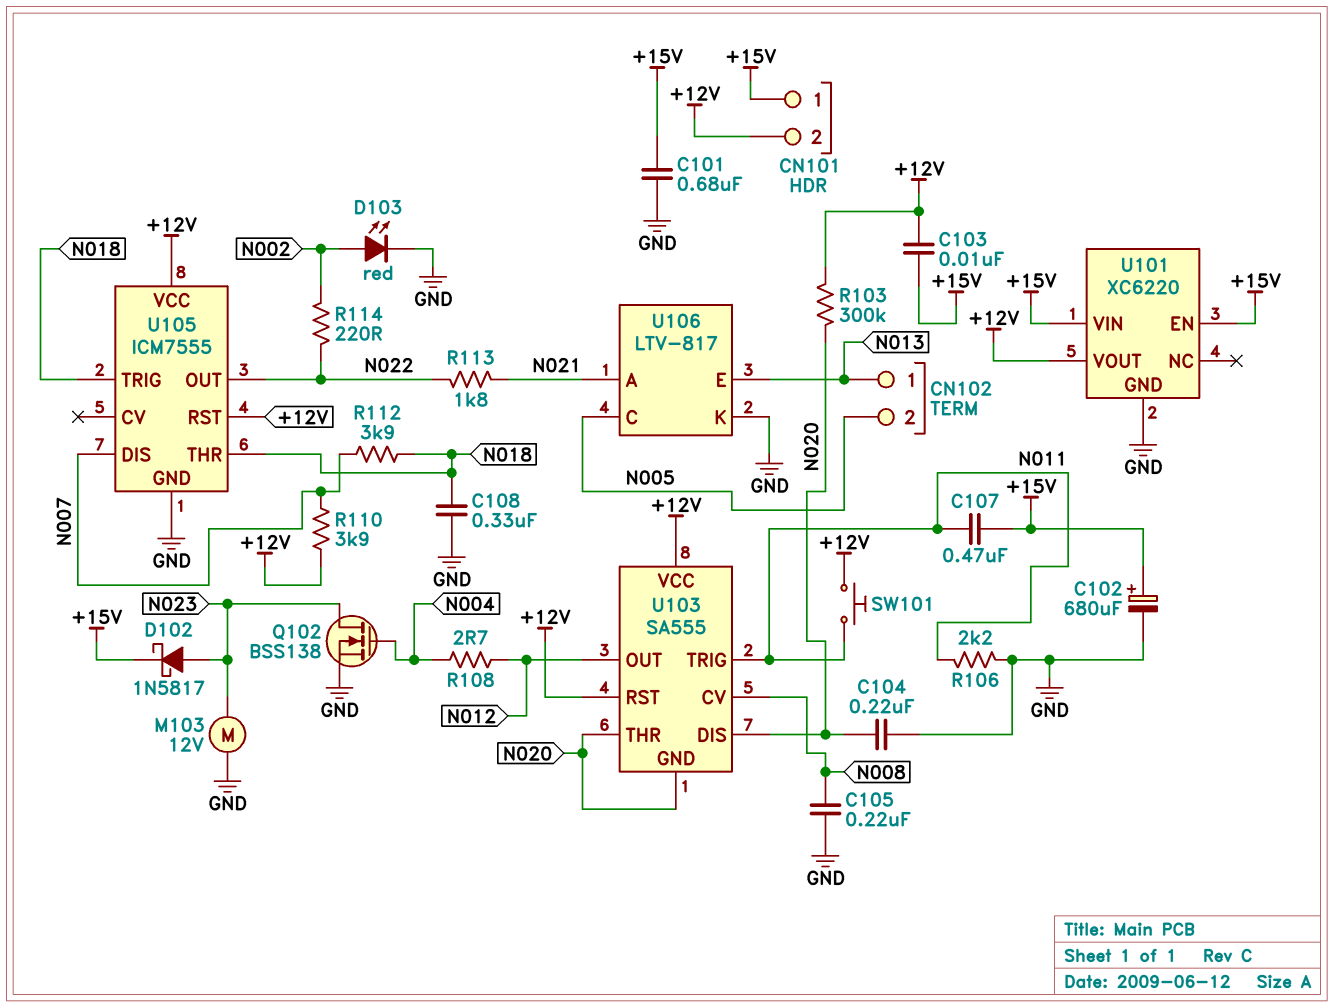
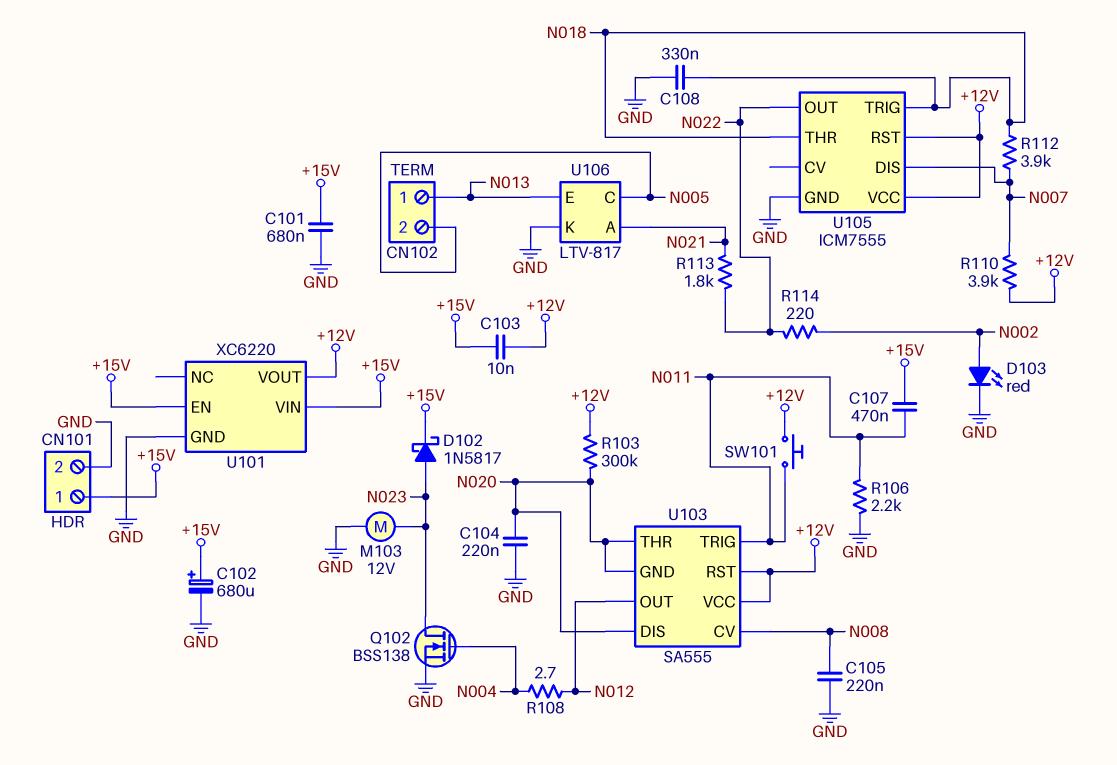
CN101 pin 2: +12V -> GND

